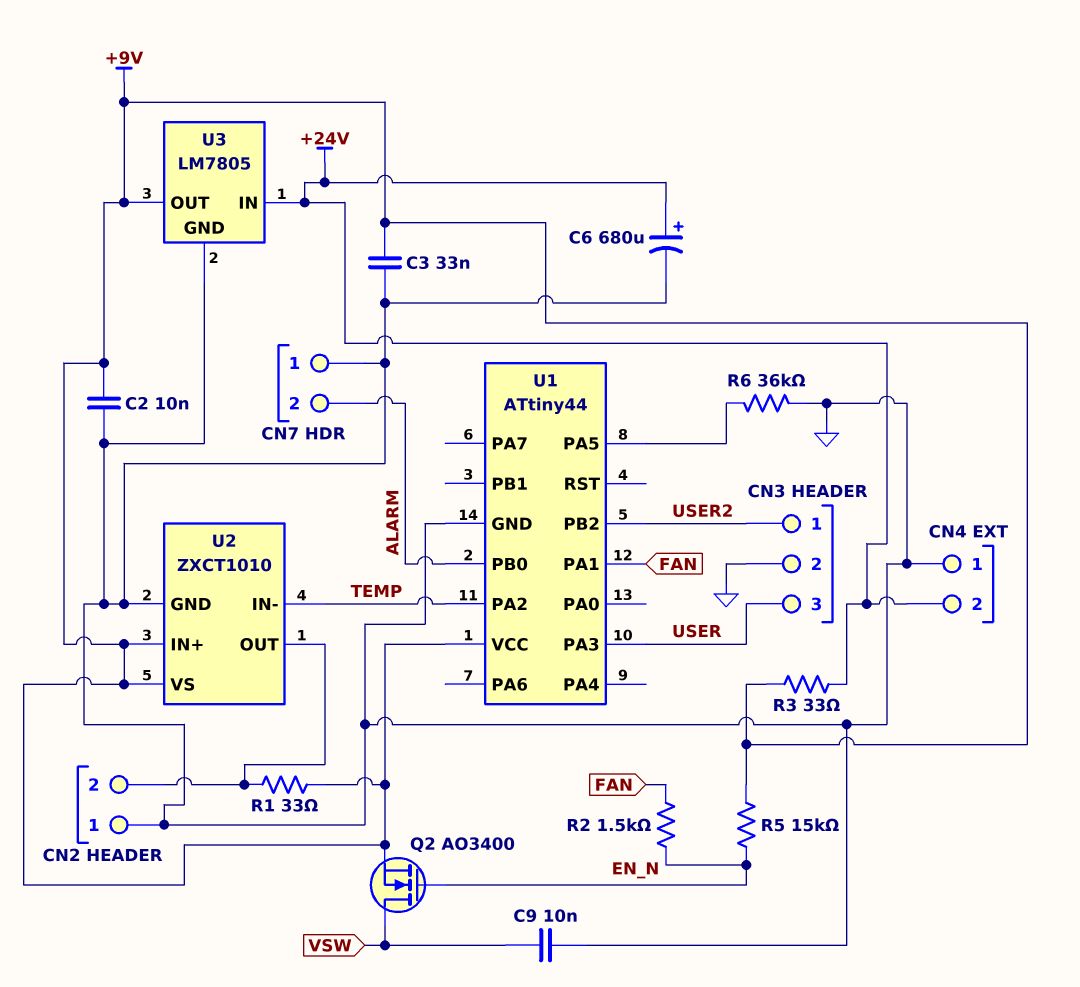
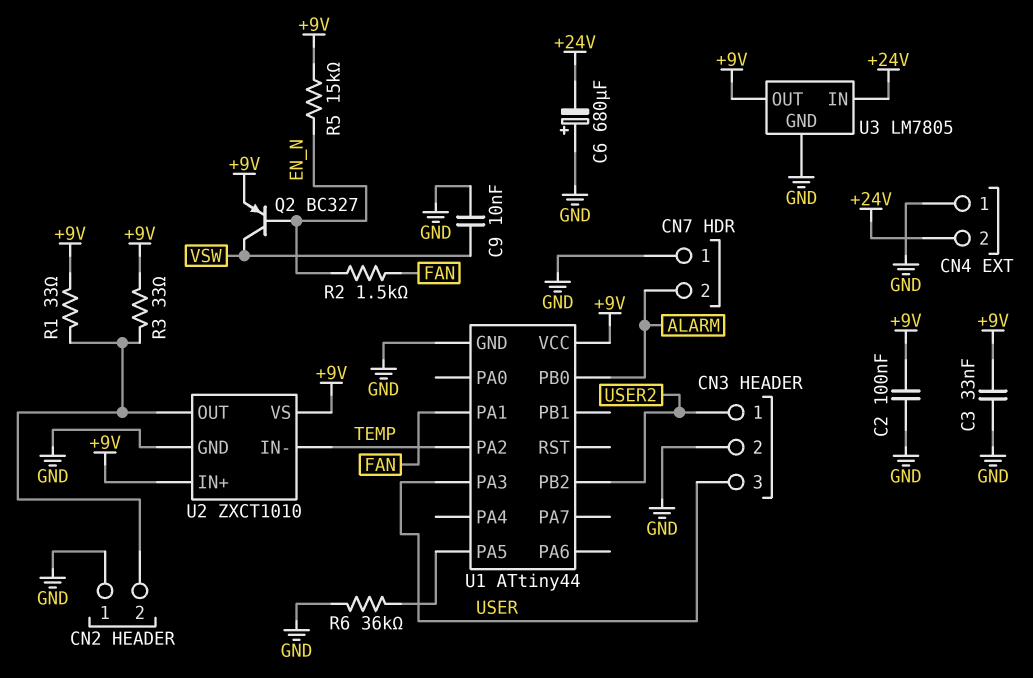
C2: 10nF (+9V, GND) -> 100nF (+9V, GND)
C6: 680uF (plus +24V, minus GND) -> 680uF (plus GND, minus +24V)
Q2: NMOS AO3400 (G EN_N, D VSW, S +9V) -> PNP BC327 (B EN_N, C VSW, E +9V)
R3: 33 (+9V, +24V) -> 33 (+9V, CN2/2)

